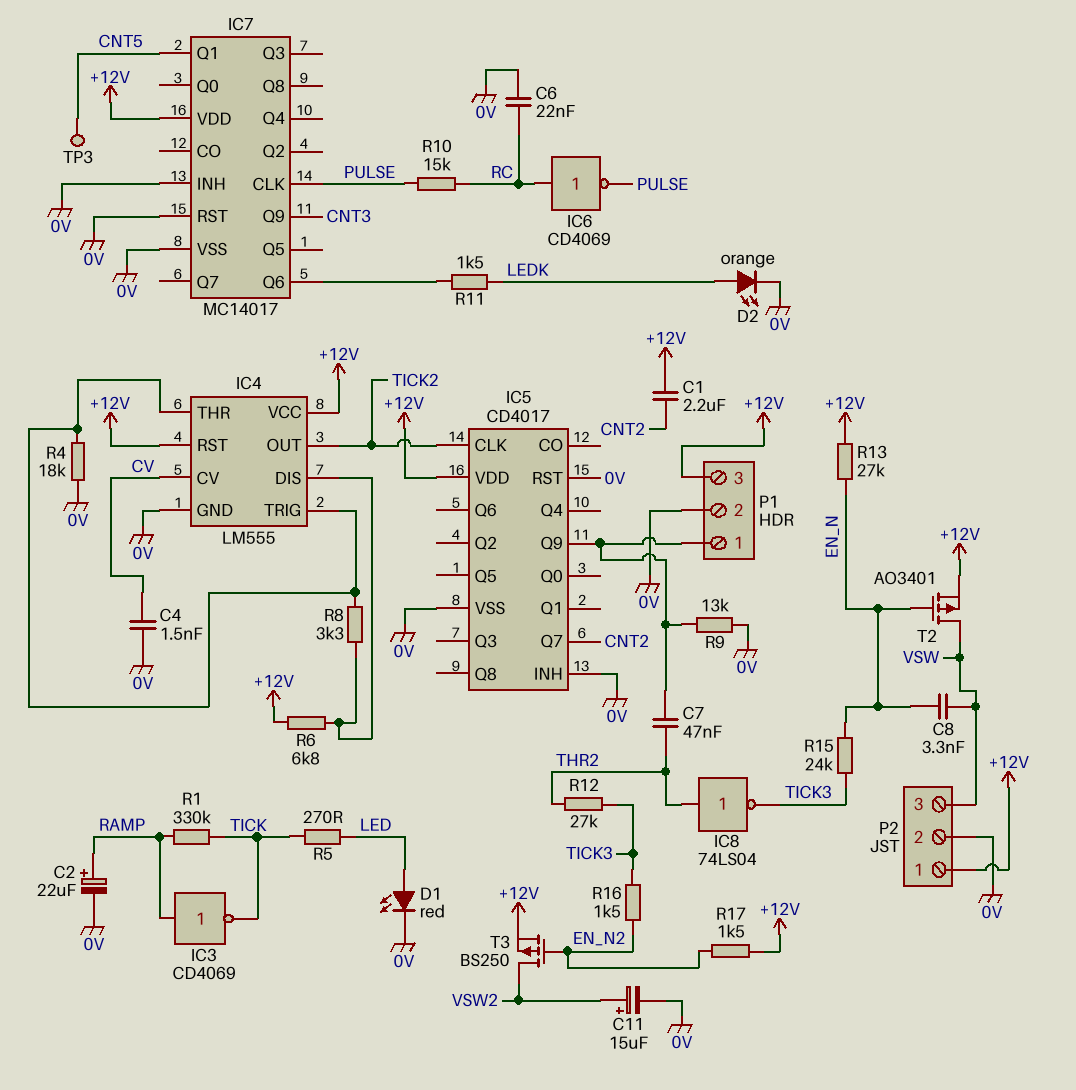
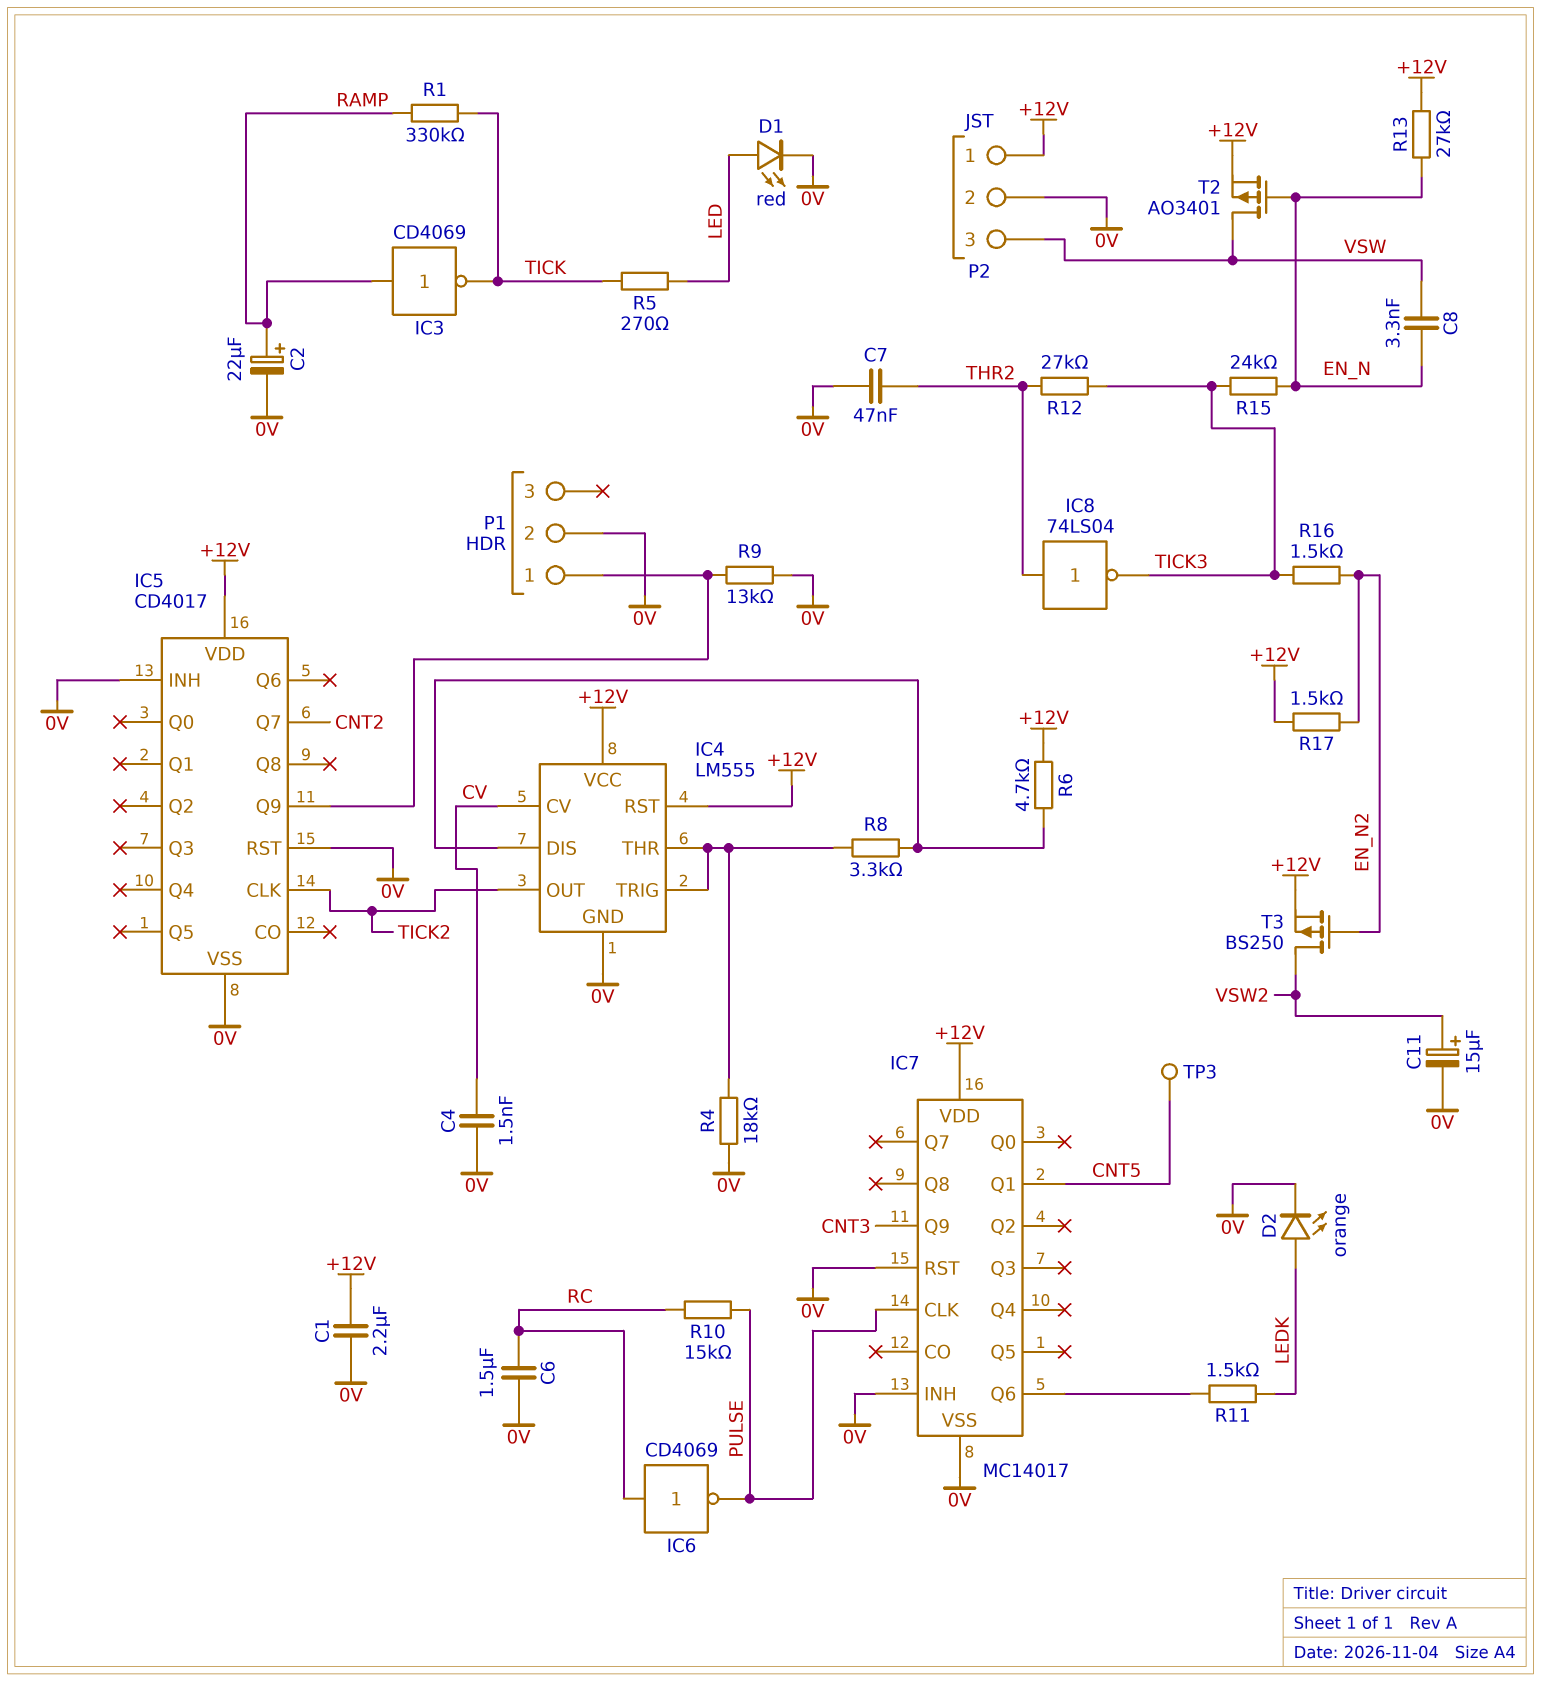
C1: 2.2uF (+12V, CNT2) -> 2.2uF (+12V, 0V)
C6: 22nF (0V, RC) -> 1.5uF (0V, RC)
C7: 47nF (IC5/Q9, THR2) -> 47nF (0V, THR2)
P1 pin 3: +12V -> none
R6: 6.8k (+12V, IC4/DIS) -> 4.7k (+12V, IC4/DIS)

